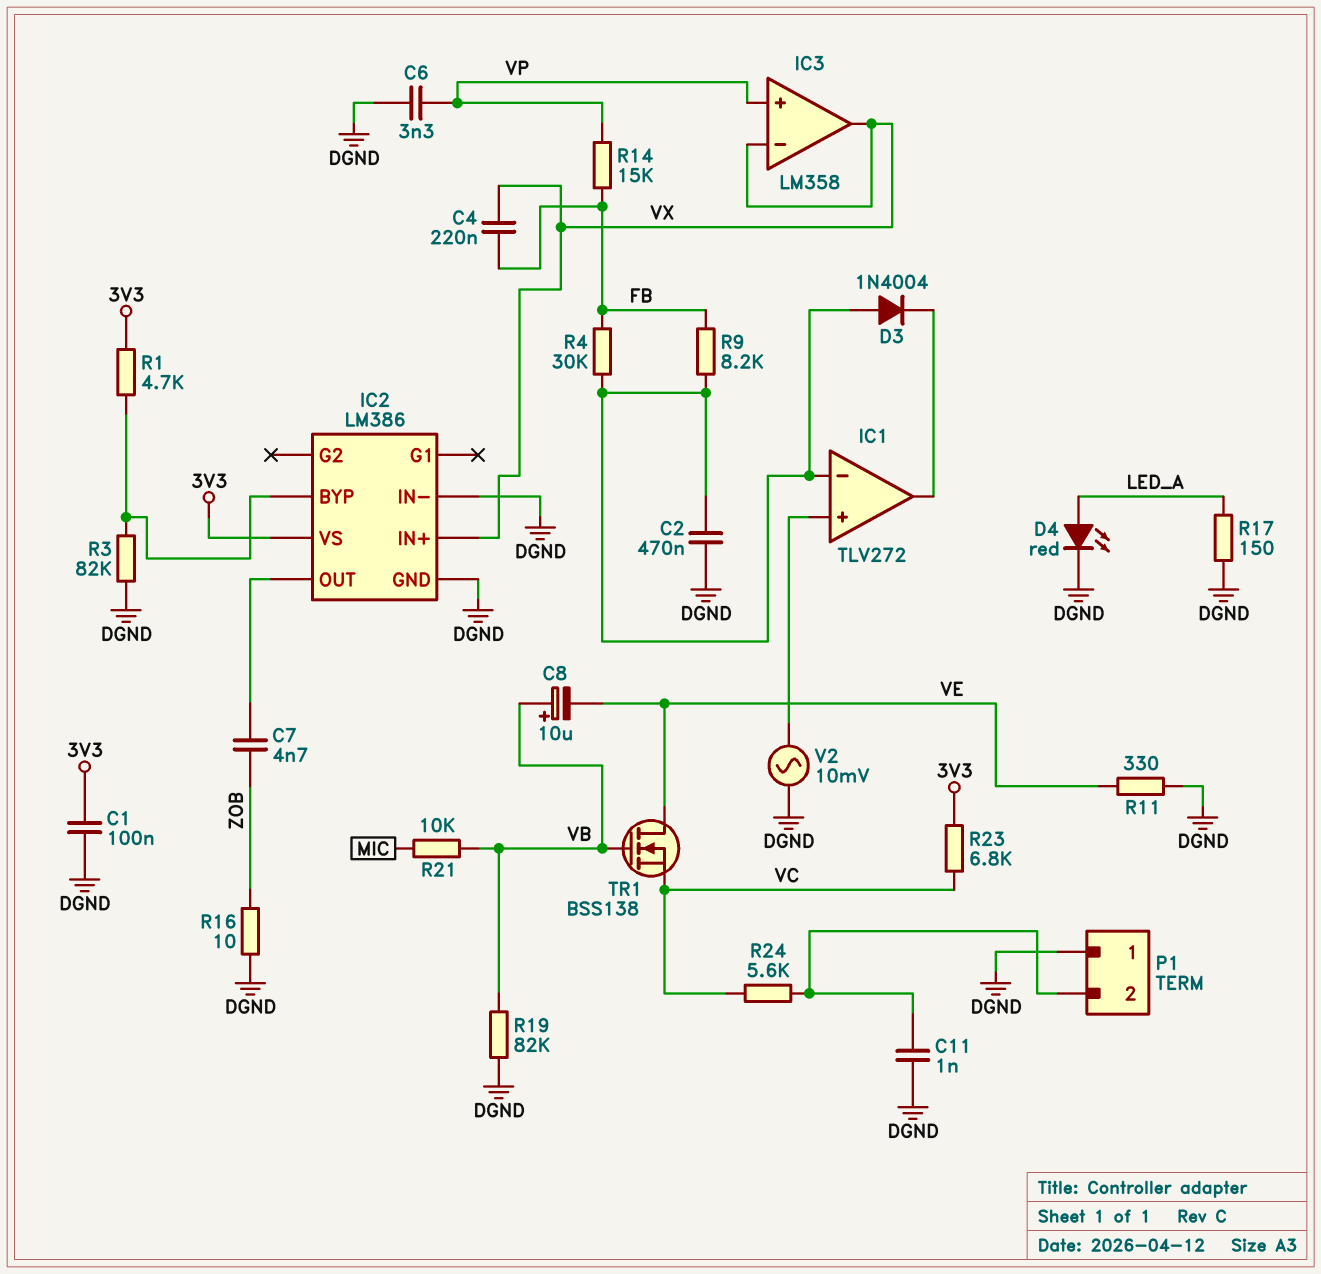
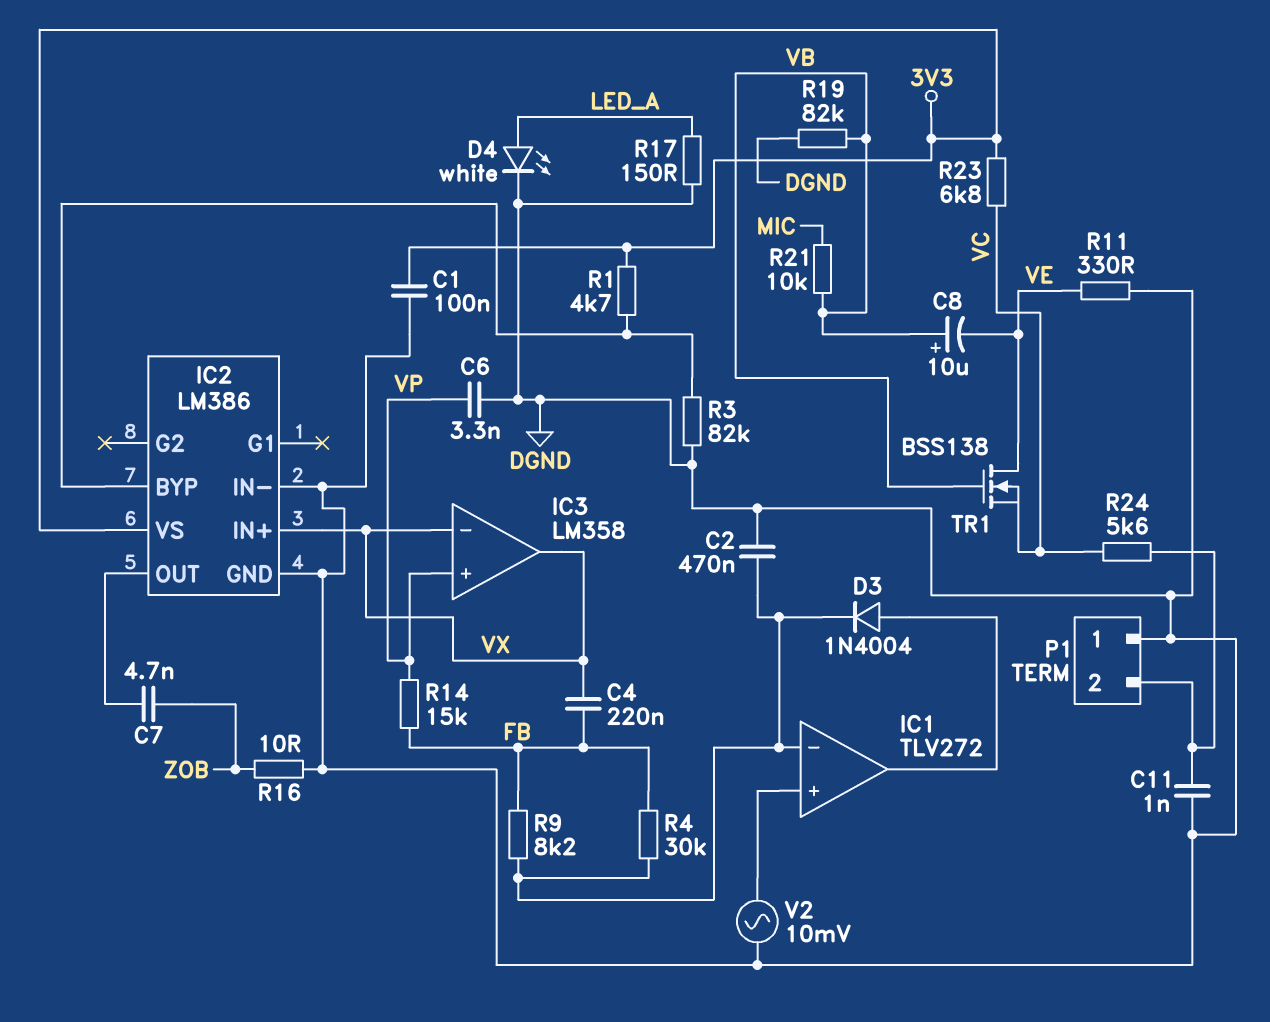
D3: diode 1N4004 (A IC1/in-, K IC1/out) -> diode 1N4004 (A IC1/out, K IC1/in-)
D4: LED red (A LED_A, K DGND) -> LED white (A LED_A, K DGND)

